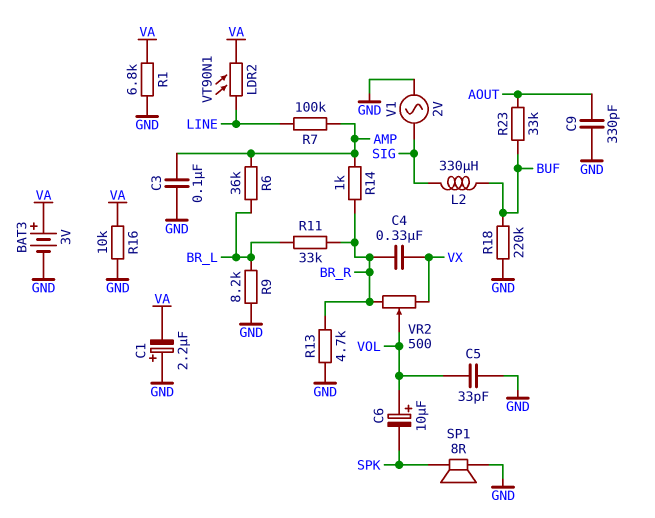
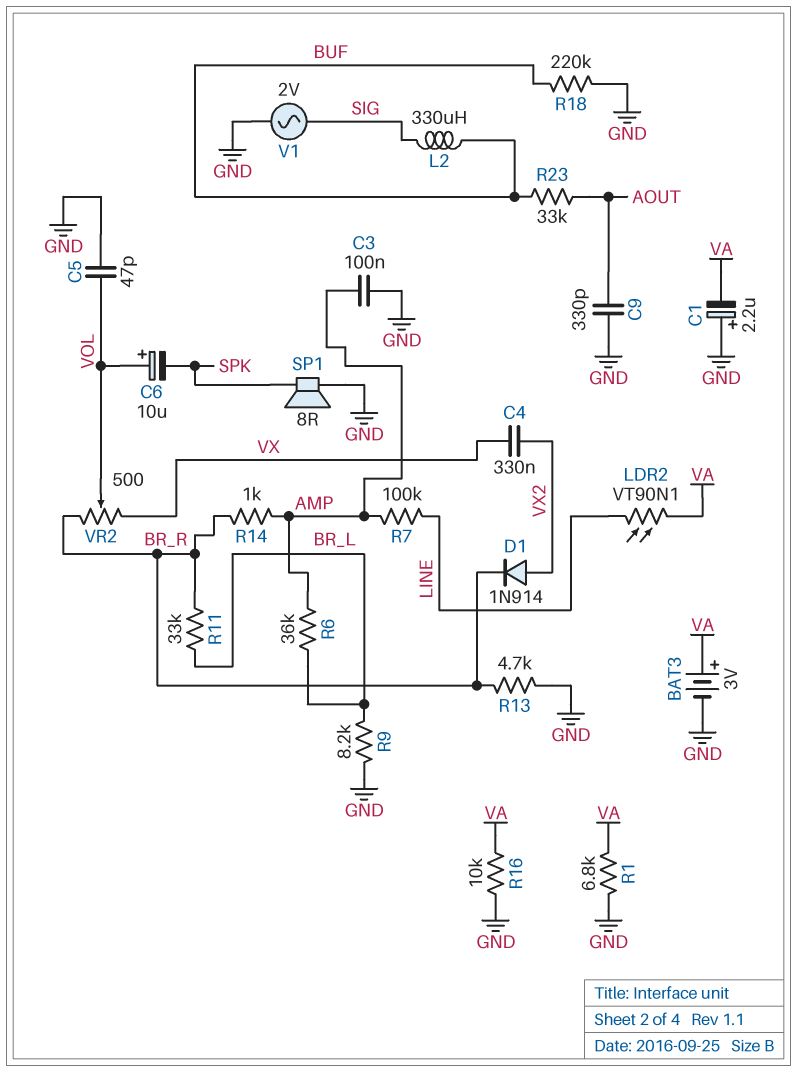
C4: 330nF (BR_R, VX) -> 330nF (VX, VX2)
C5: 33pF (GND, VOL) -> 47pF (GND, VOL)
D1: none -> diode 1N914 (A VX2, K BR_R)

